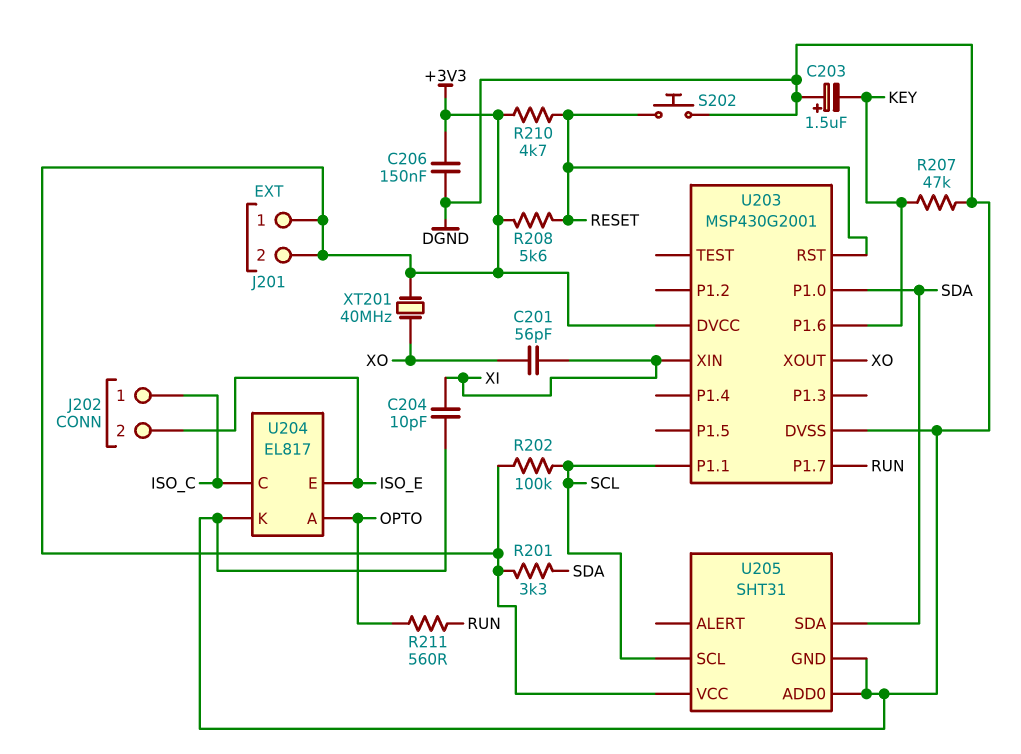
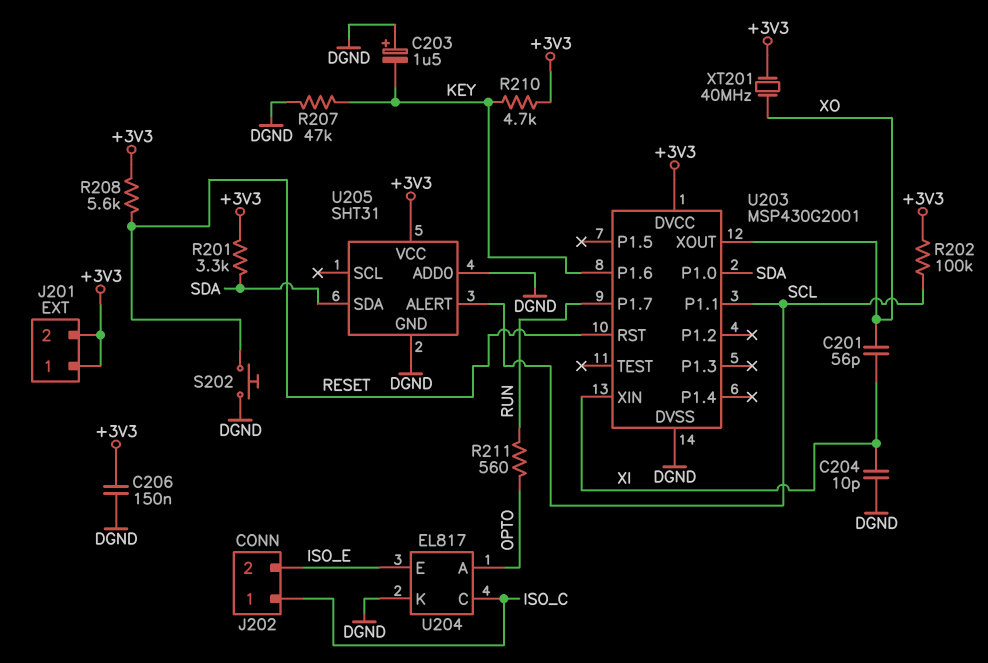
R210: 4.7k (+3V3, RESET) -> 4.7k (+3V3, KEY)
U205 pin ALERT: none -> SCL
U205 pin SCL: SCL -> none

